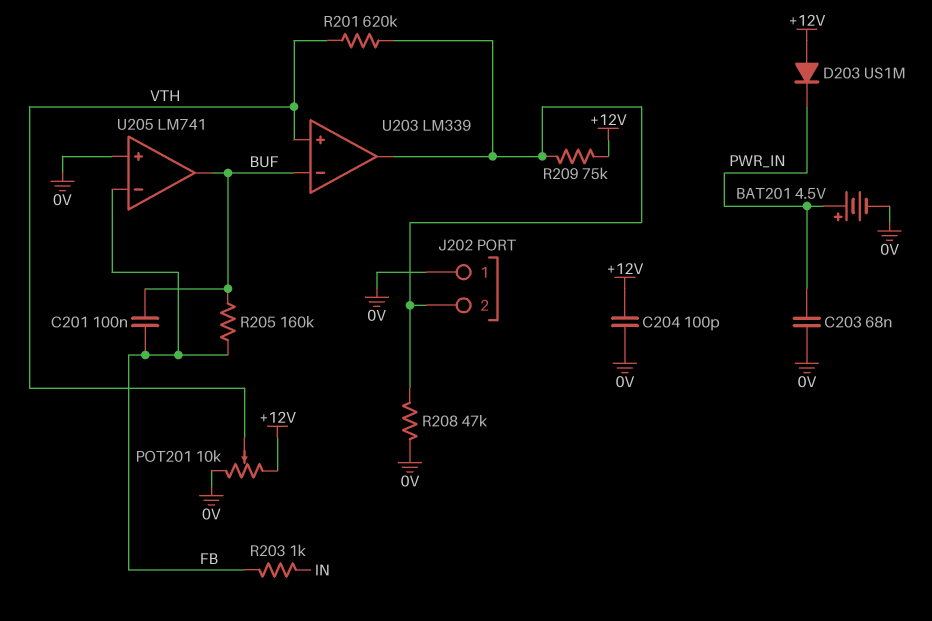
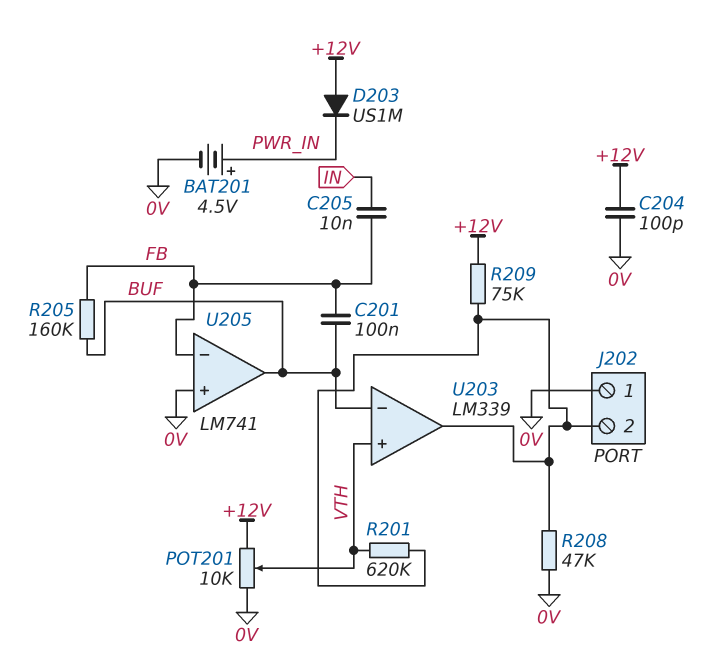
C203: 68nF (0V, PWR_IN) -> none
C205: none -> 10nF (FB, IN)
R203: 1k (FB, IN) -> none

